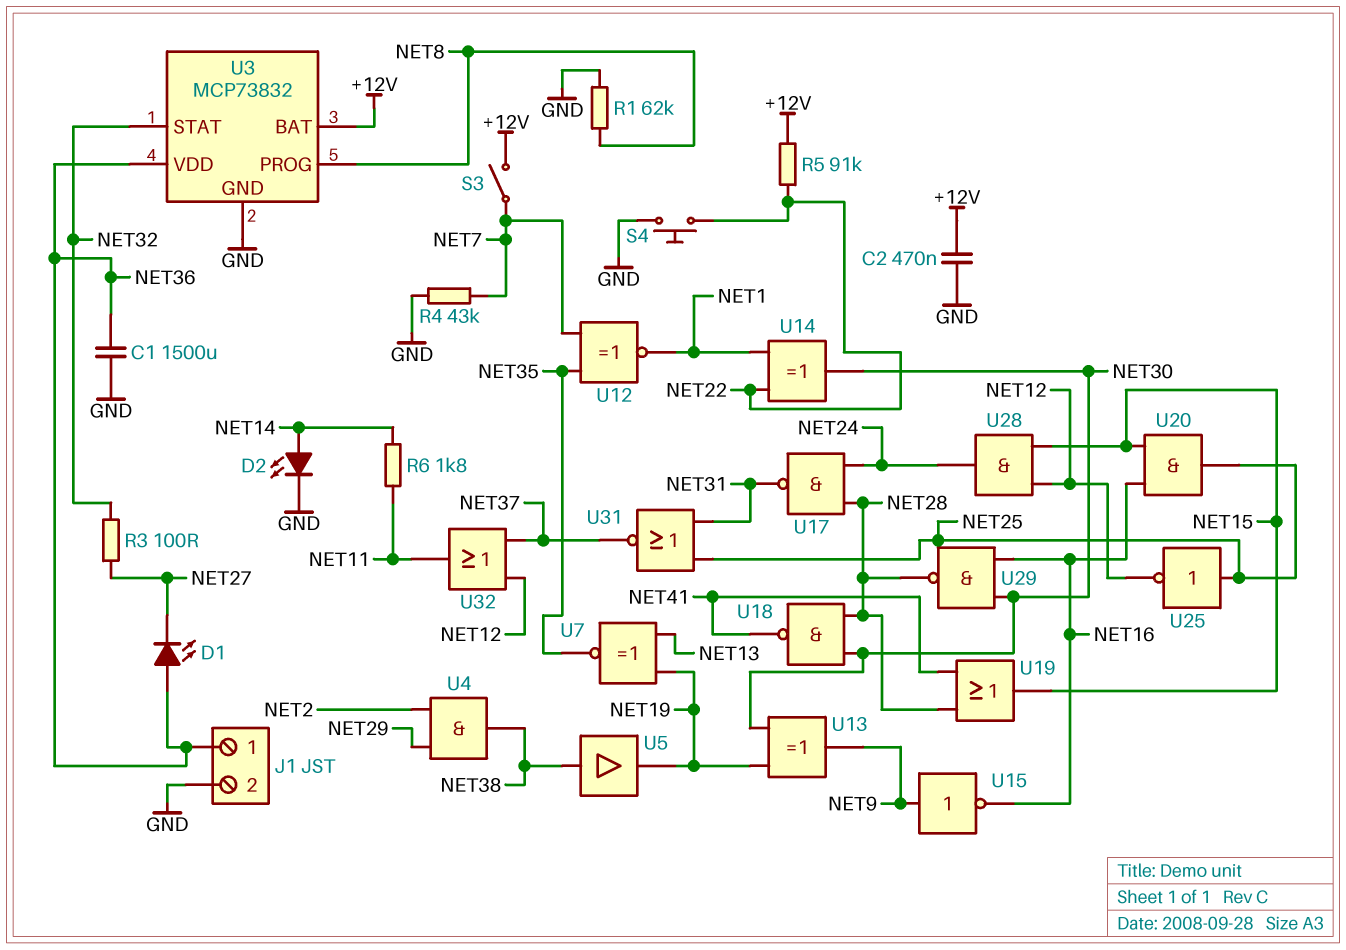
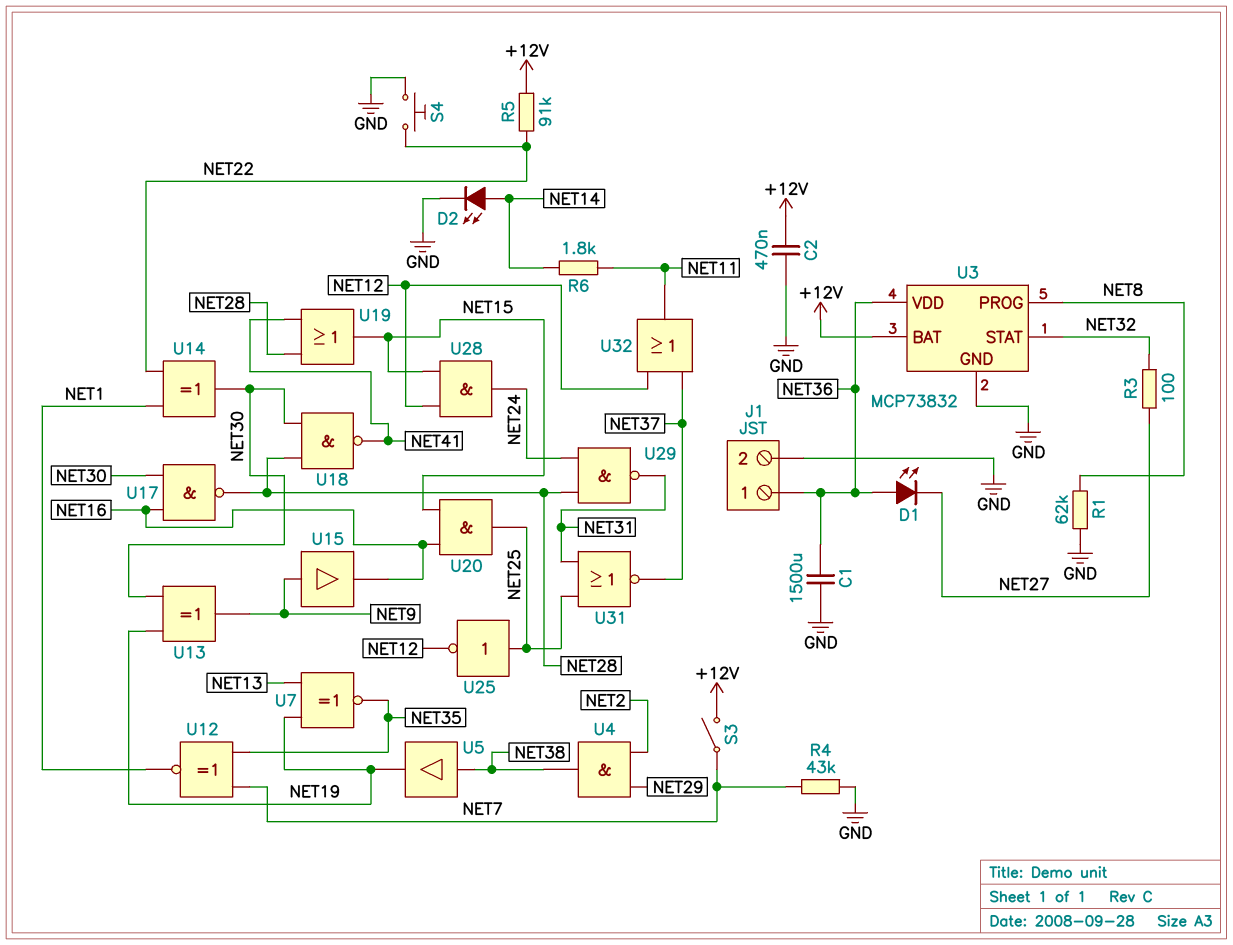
U15: NOT (in NET9, out NET16) -> buffer (in NET9, out NET16)
U17: NAND (in NET24, in NET28, out NET31) -> NAND (in NET16, in NET30, out NET28)
U29: NAND (in NET16, in NET30, out NET28) -> NAND (in NET24, in NET28, out NET31)

